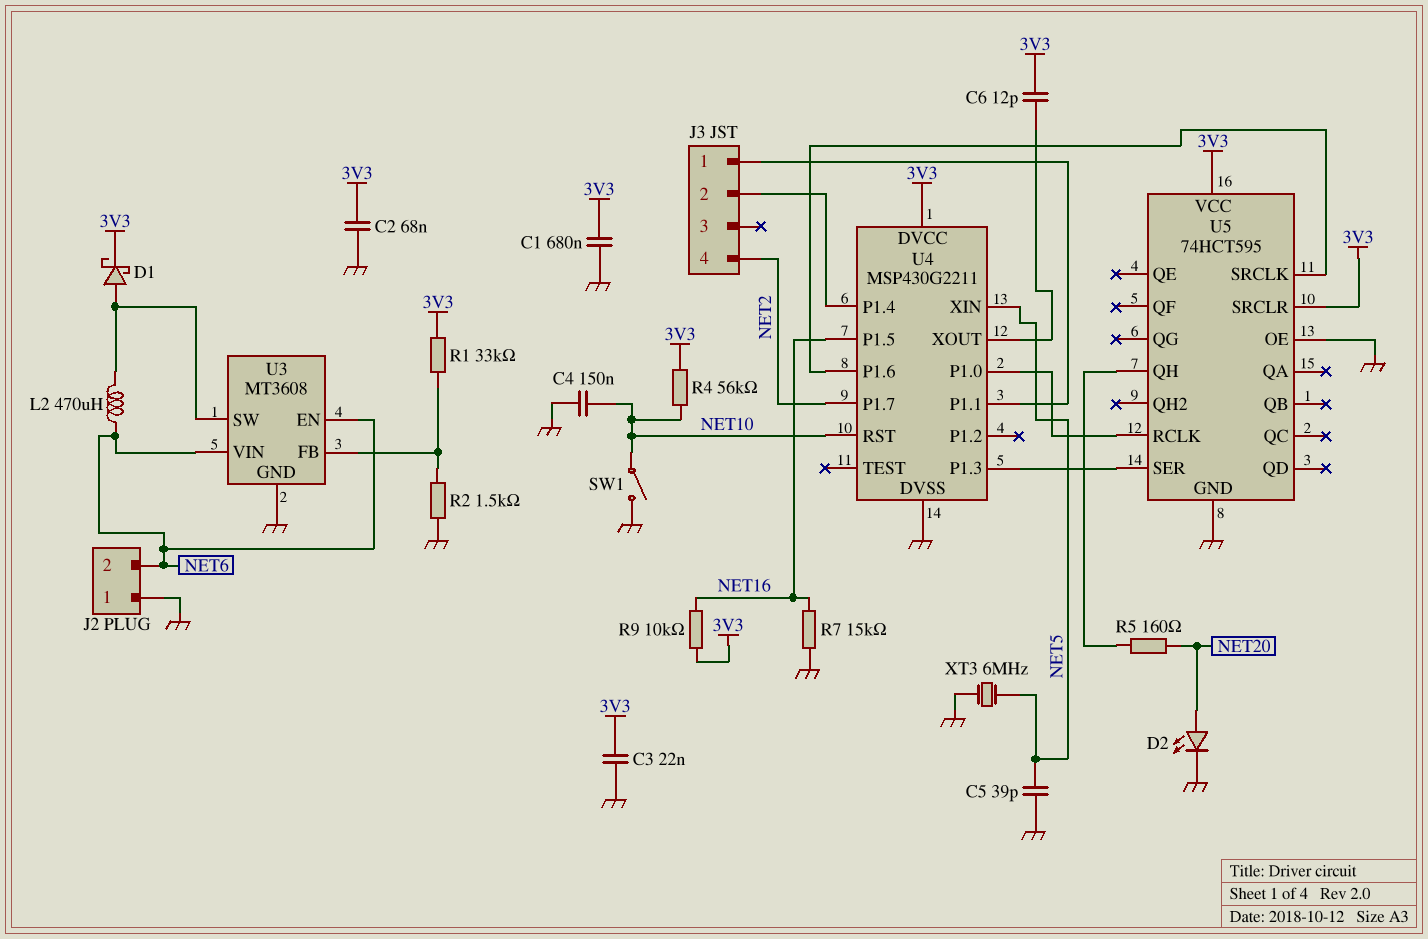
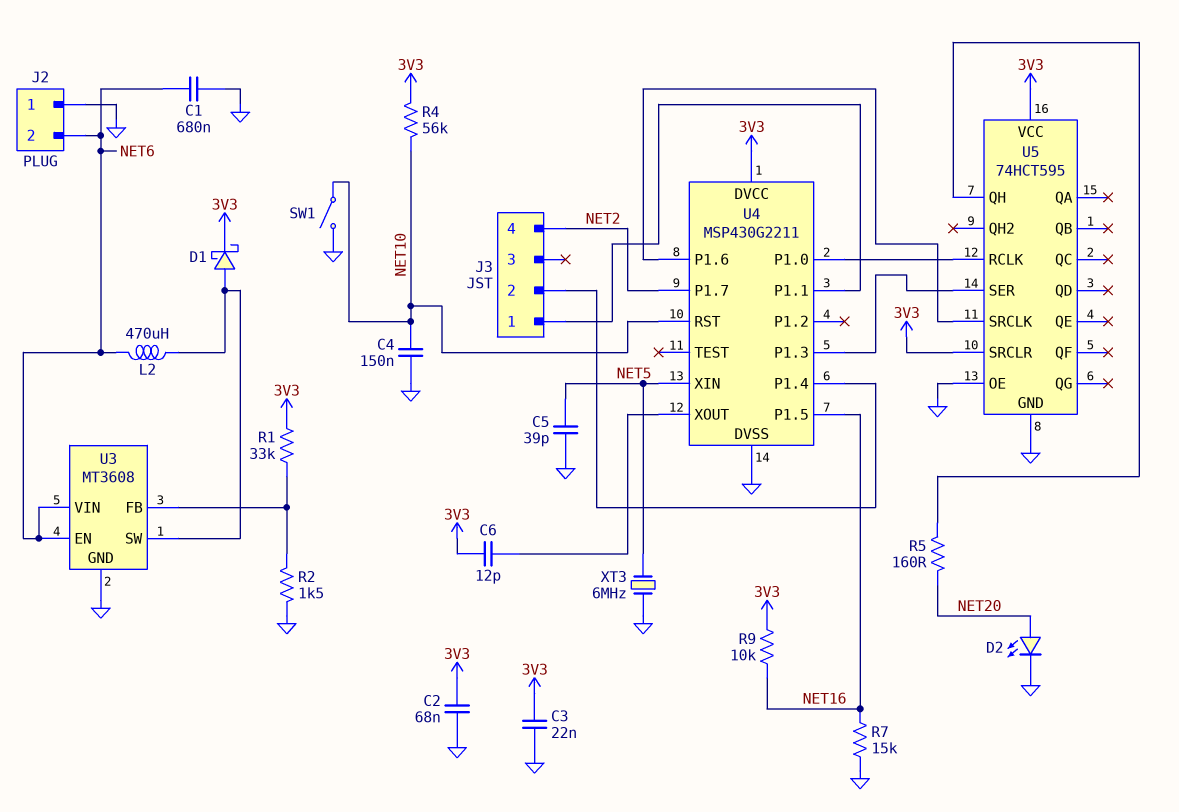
C1: 680nF (3V3, GND) -> 680nF (GND, NET6)

